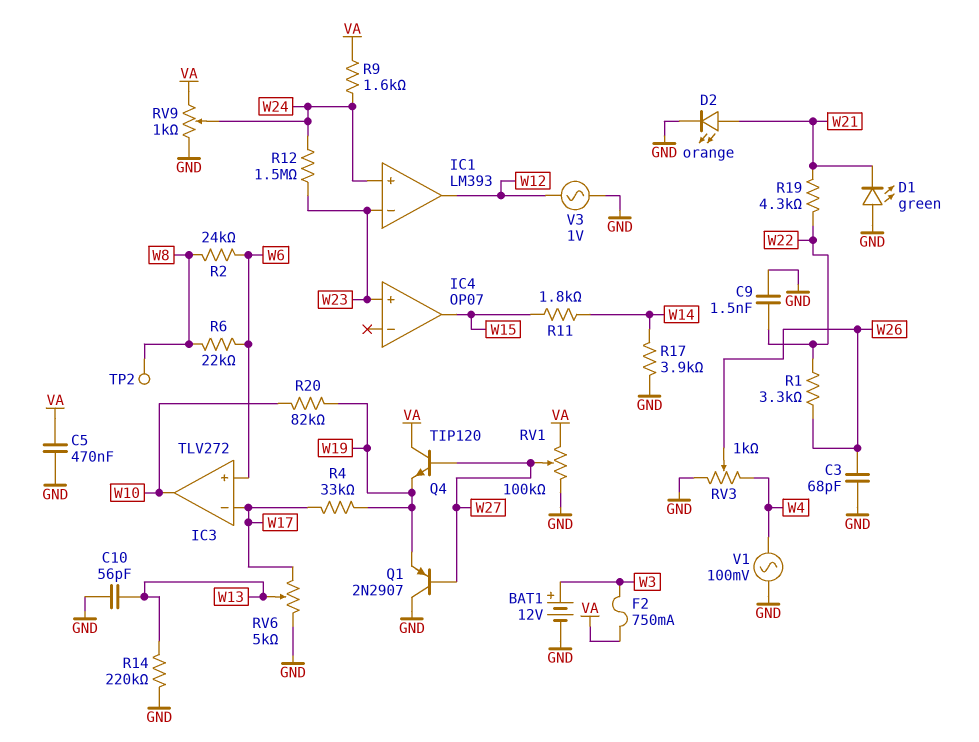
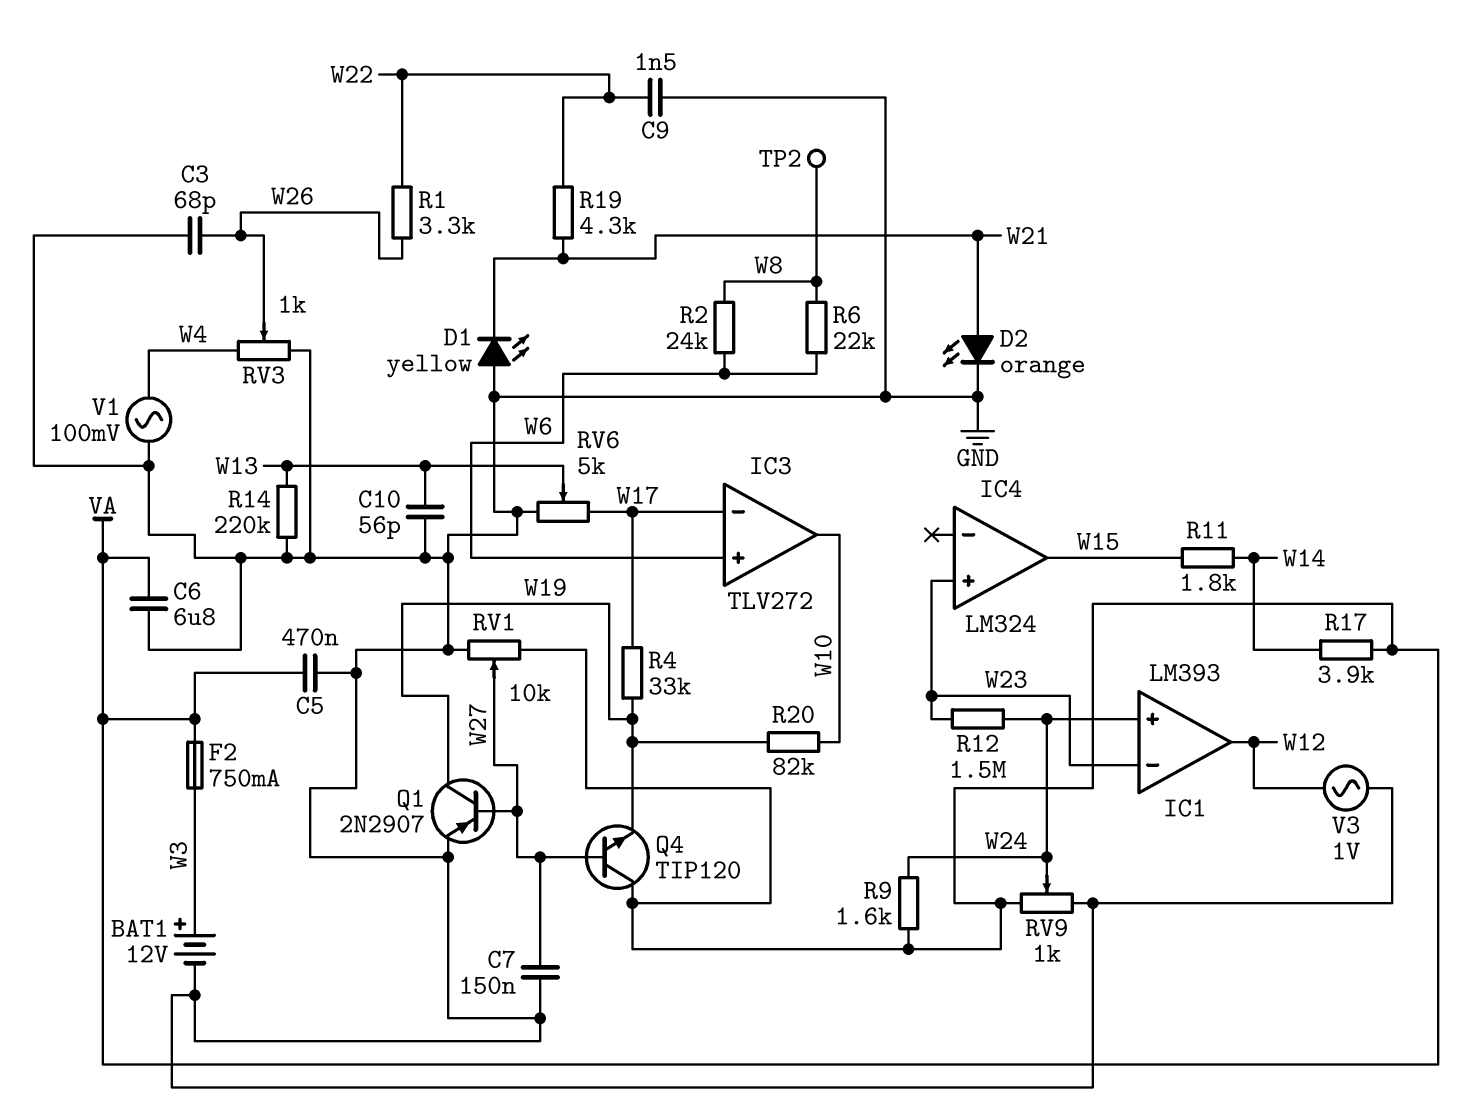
C6: none -> 6.8uF (GND, VA)
C7: none -> 150nF (GND, W27)
D1: LED green (A GND, K W21) -> LED yellow (A GND, K W21)
IC4: OP07 -> LM324
Q1: PNP 2N2907 (B W27, C GND, E W19) -> PNP 2N2907 (B W27, C W19, E GND)
R17: 3.9k (GND, W14) -> 3.9k (VA, W14)
RV1: 100k (GND, VA, wiper W27) -> 10k (GND, VA, wiper W27)

